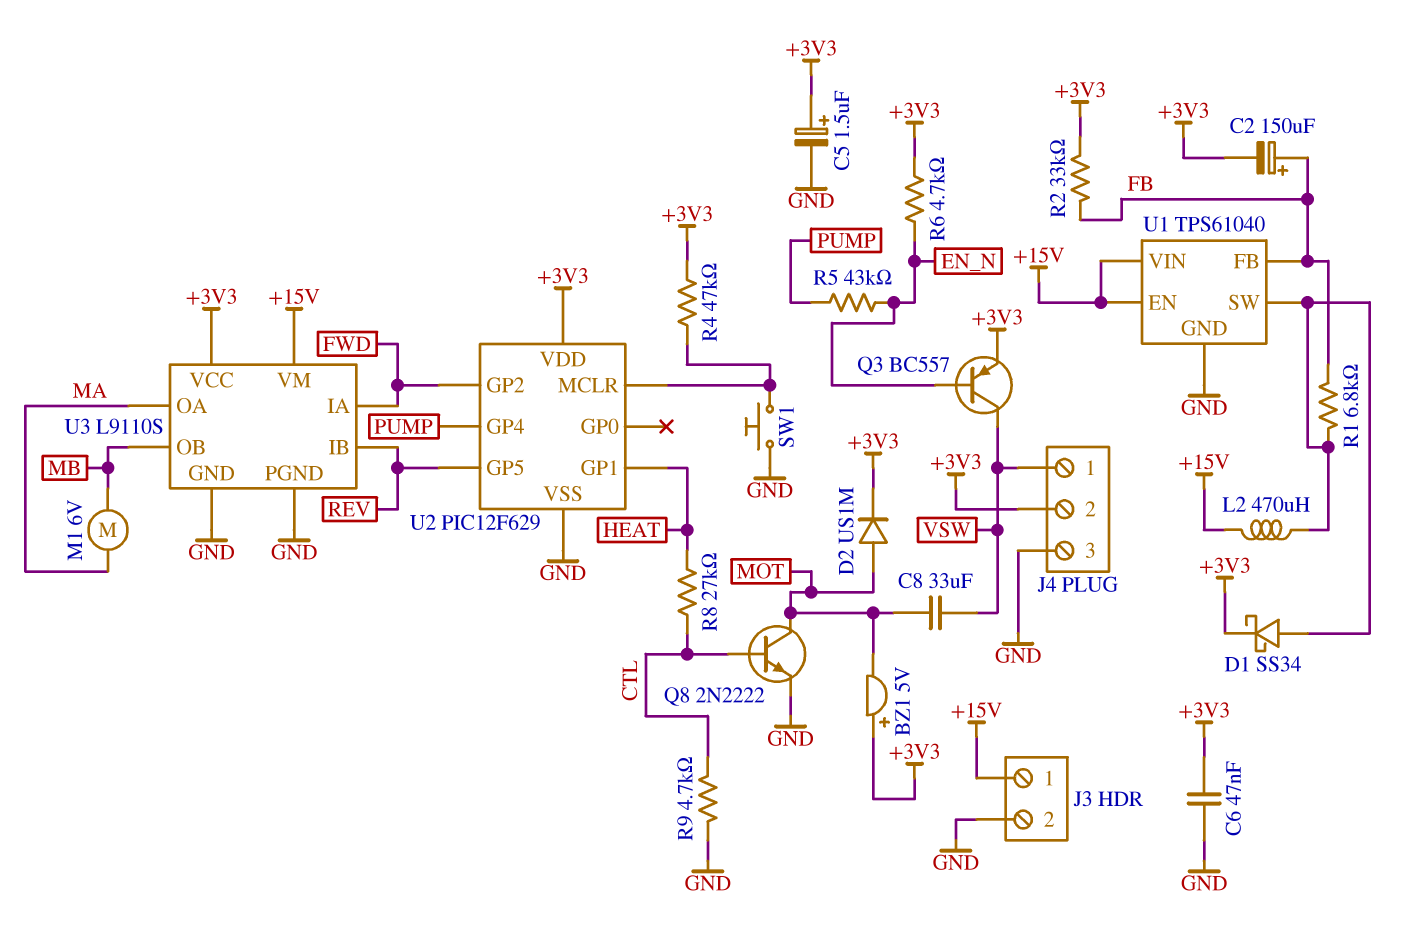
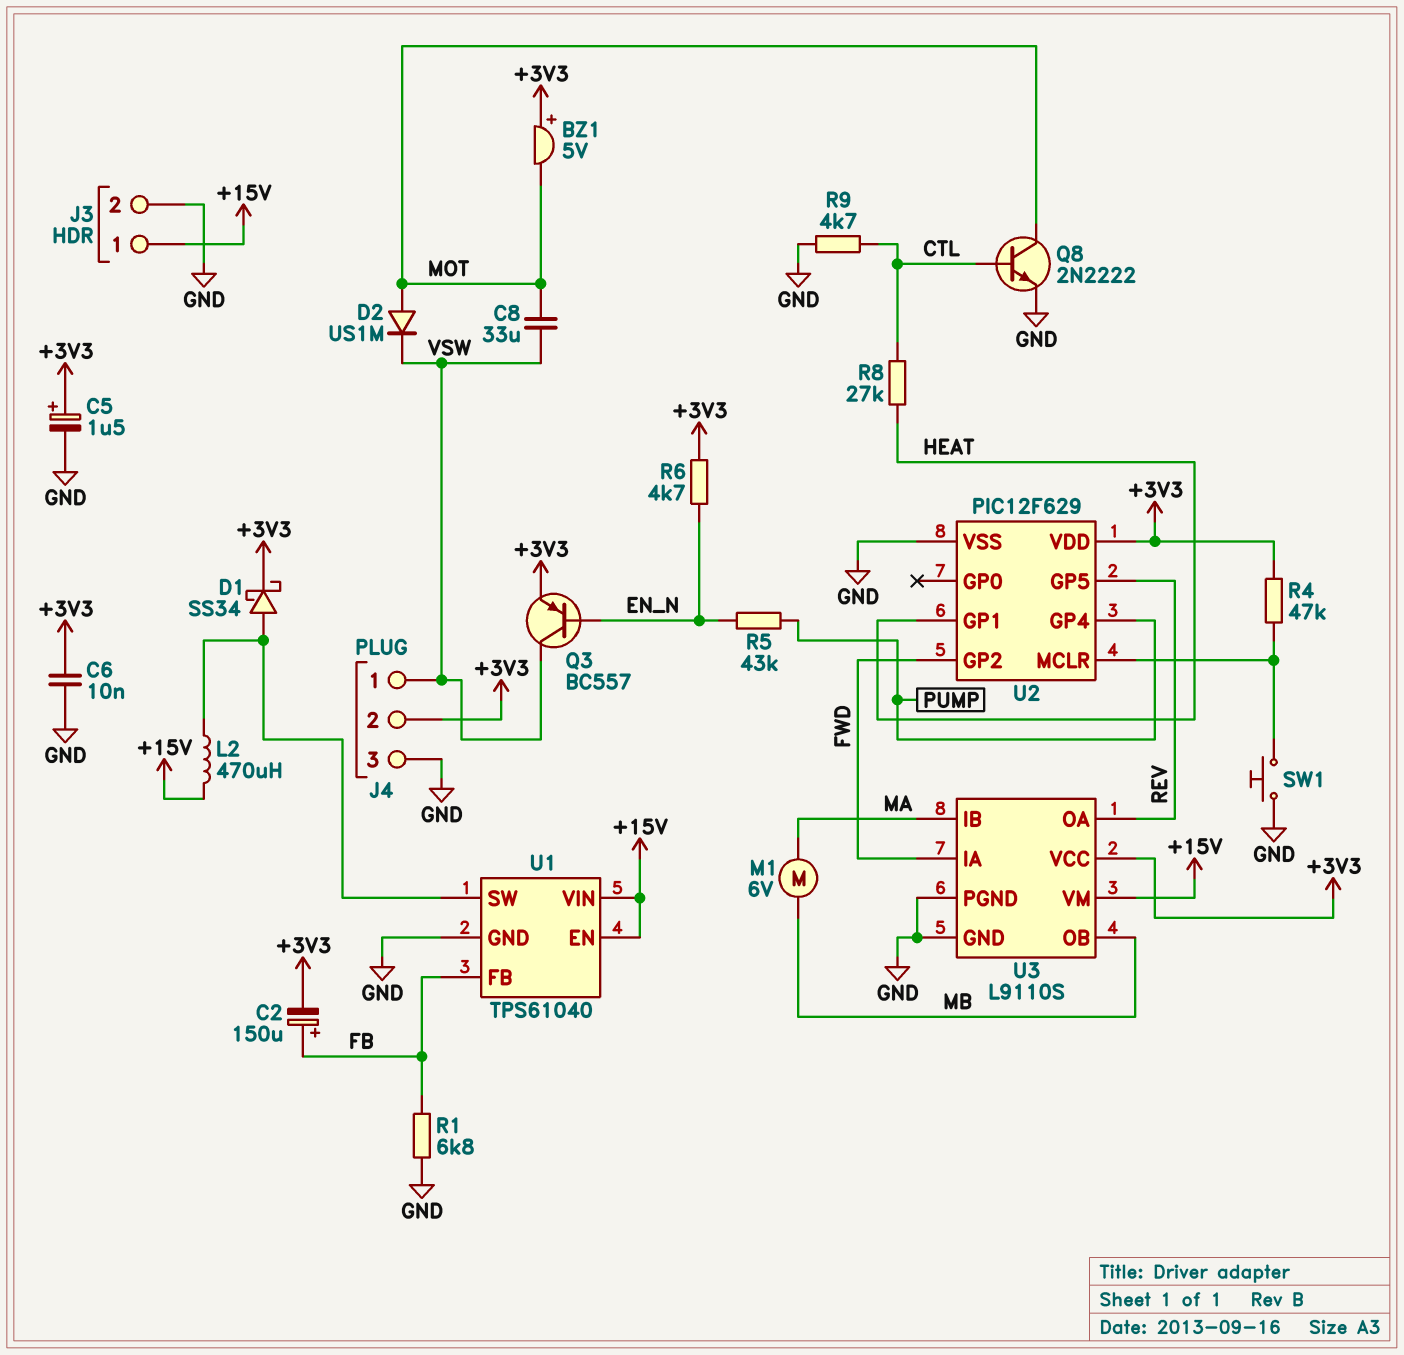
C6: 47nF (+3V3, GND) -> 10nF (+3V3, GND)
D2: diode US1M (A MOT, K +3V3) -> diode US1M (A MOT, K VSW)
R1: 6.8k (FB, U1/SW) -> 6.8k (FB, GND)
R2: 33k (+3V3, FB) -> none
U3 pin IB: REV -> MA
U3 pin OA: MA -> REV

